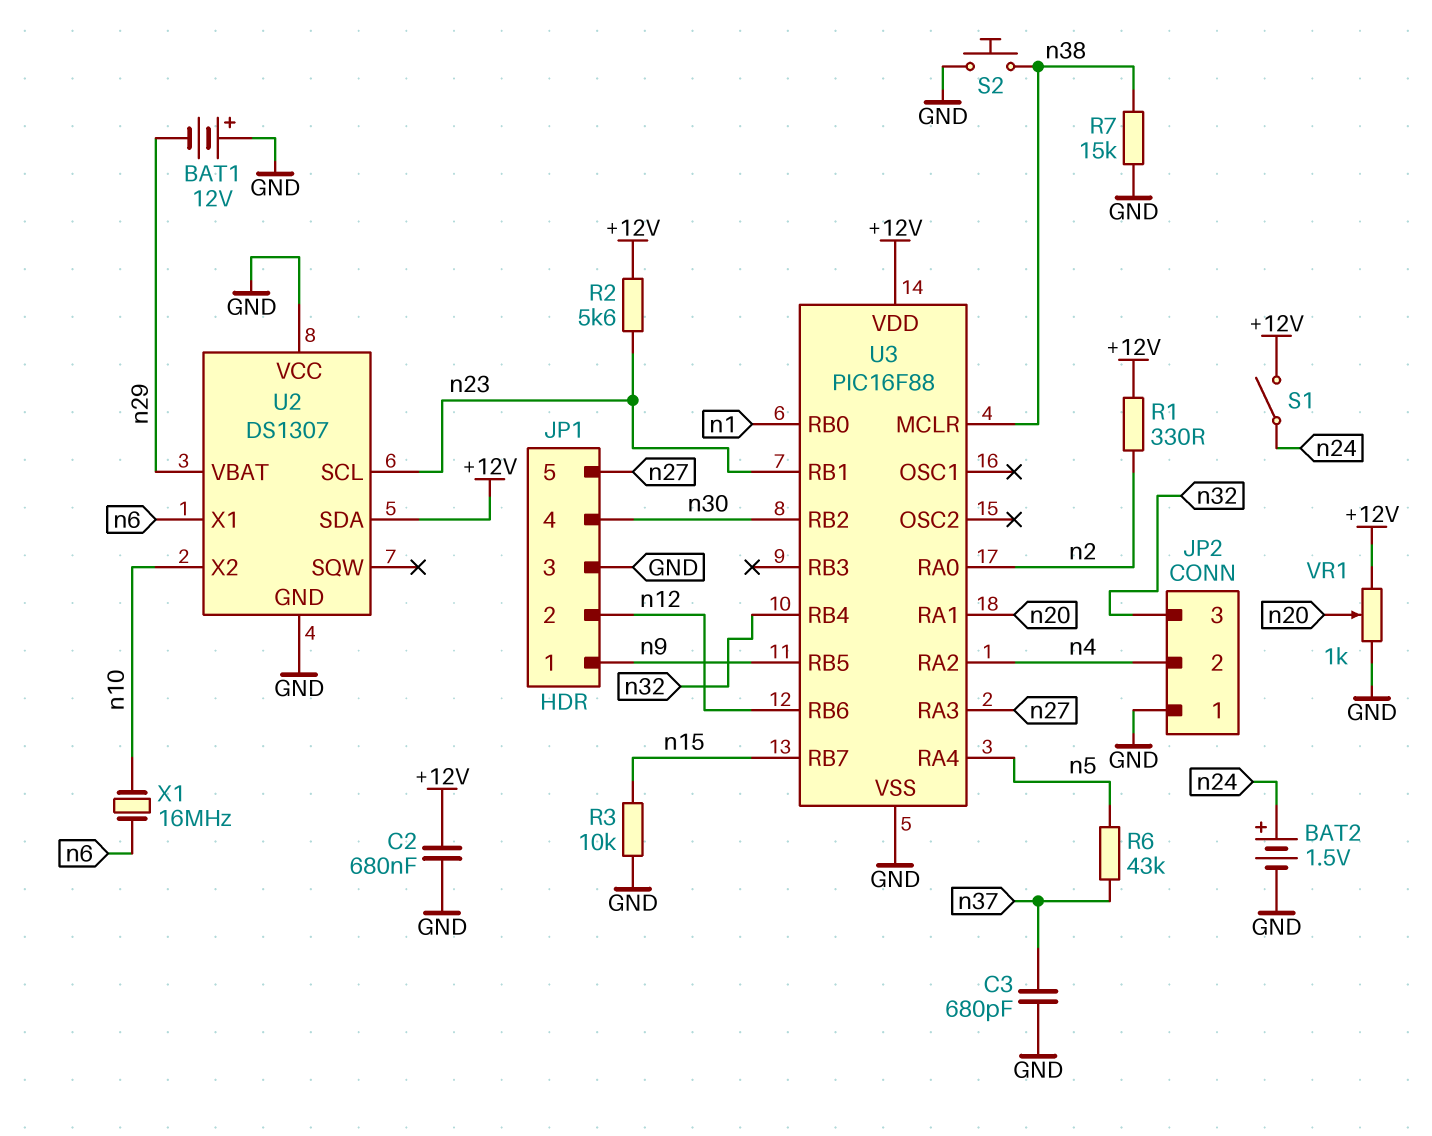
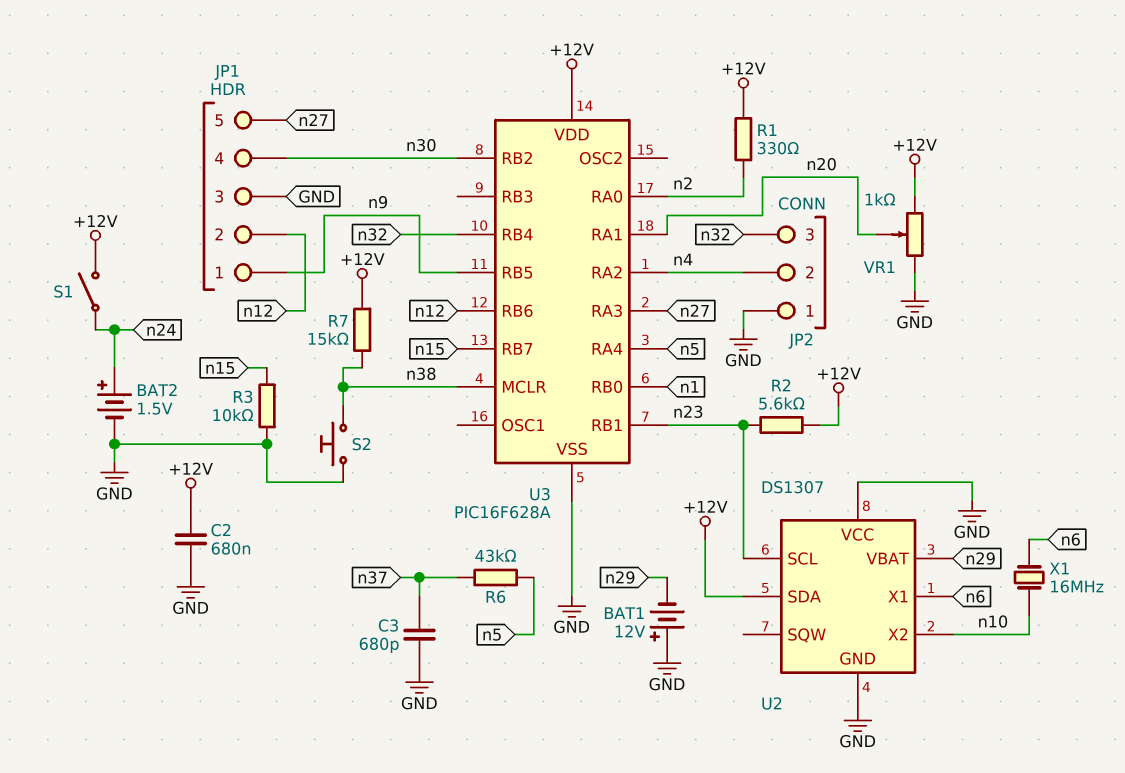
R7: 15k (GND, n38) -> 15k (+12V, n38)
U3: PIC16F88 -> PIC16F628A

